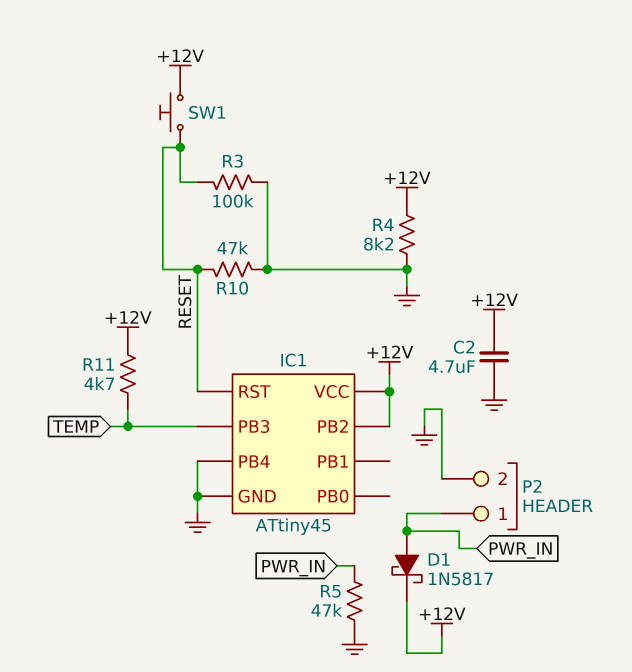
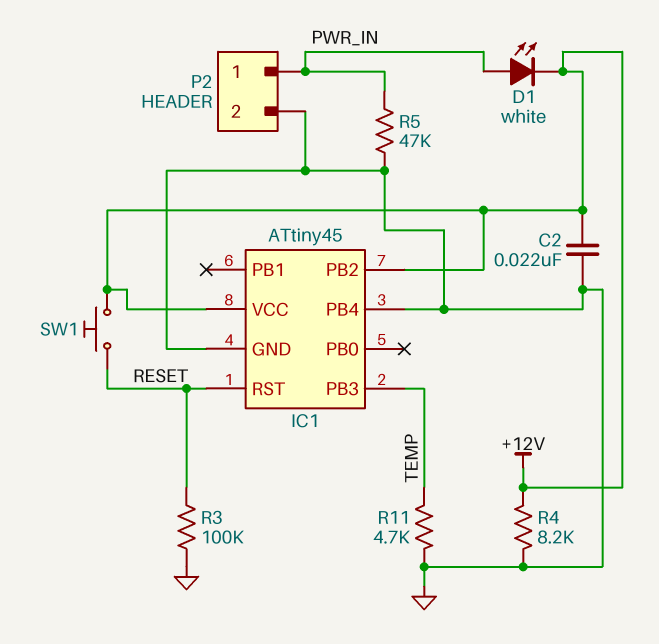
C2: 4.7uF (+12V, GND) -> 22nF (+12V, GND)
D1: schottky 1N5817 (A PWR_IN, K +12V) -> LED white (A PWR_IN, K +12V)
R10: 47k (GND, RESET) -> none
R11: 4.7k (+12V, TEMP) -> 4.7k (GND, TEMP)

